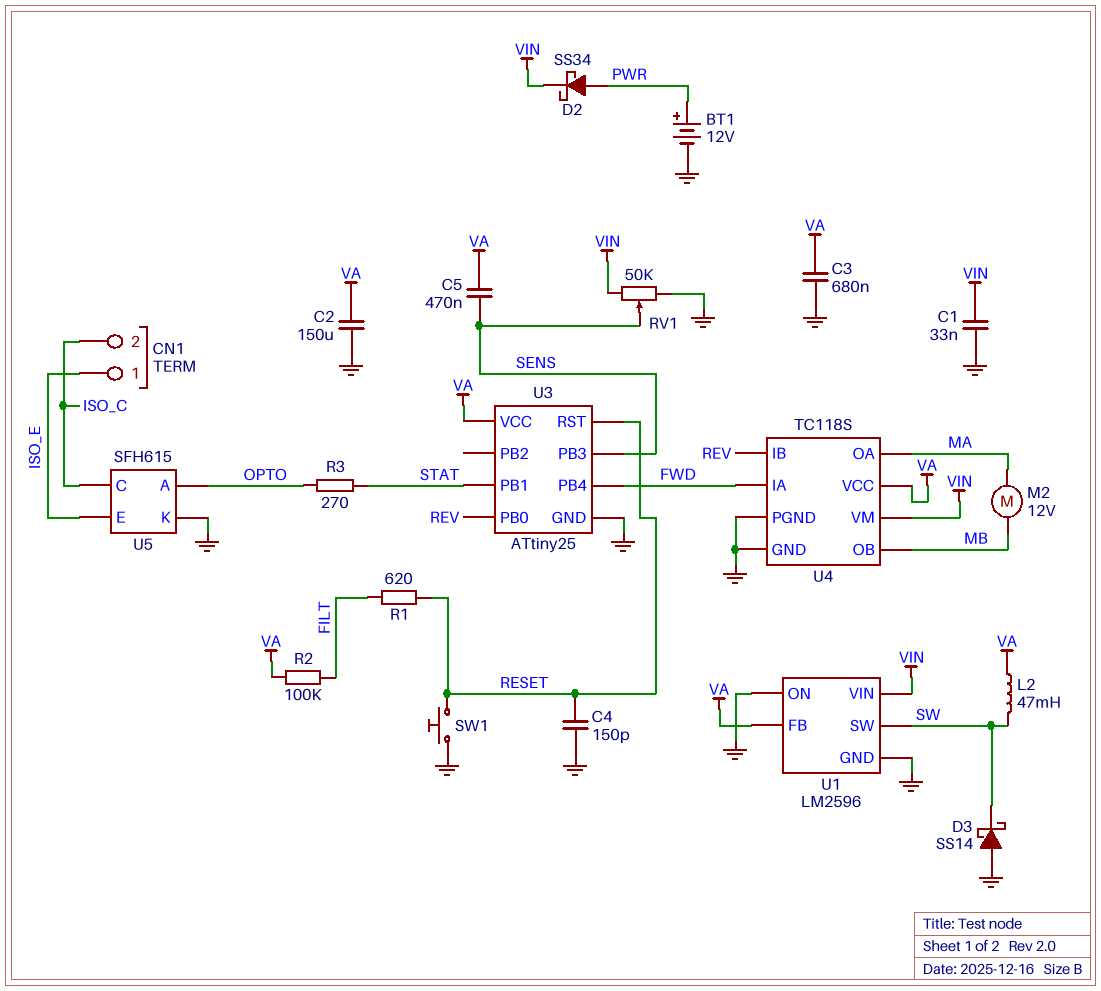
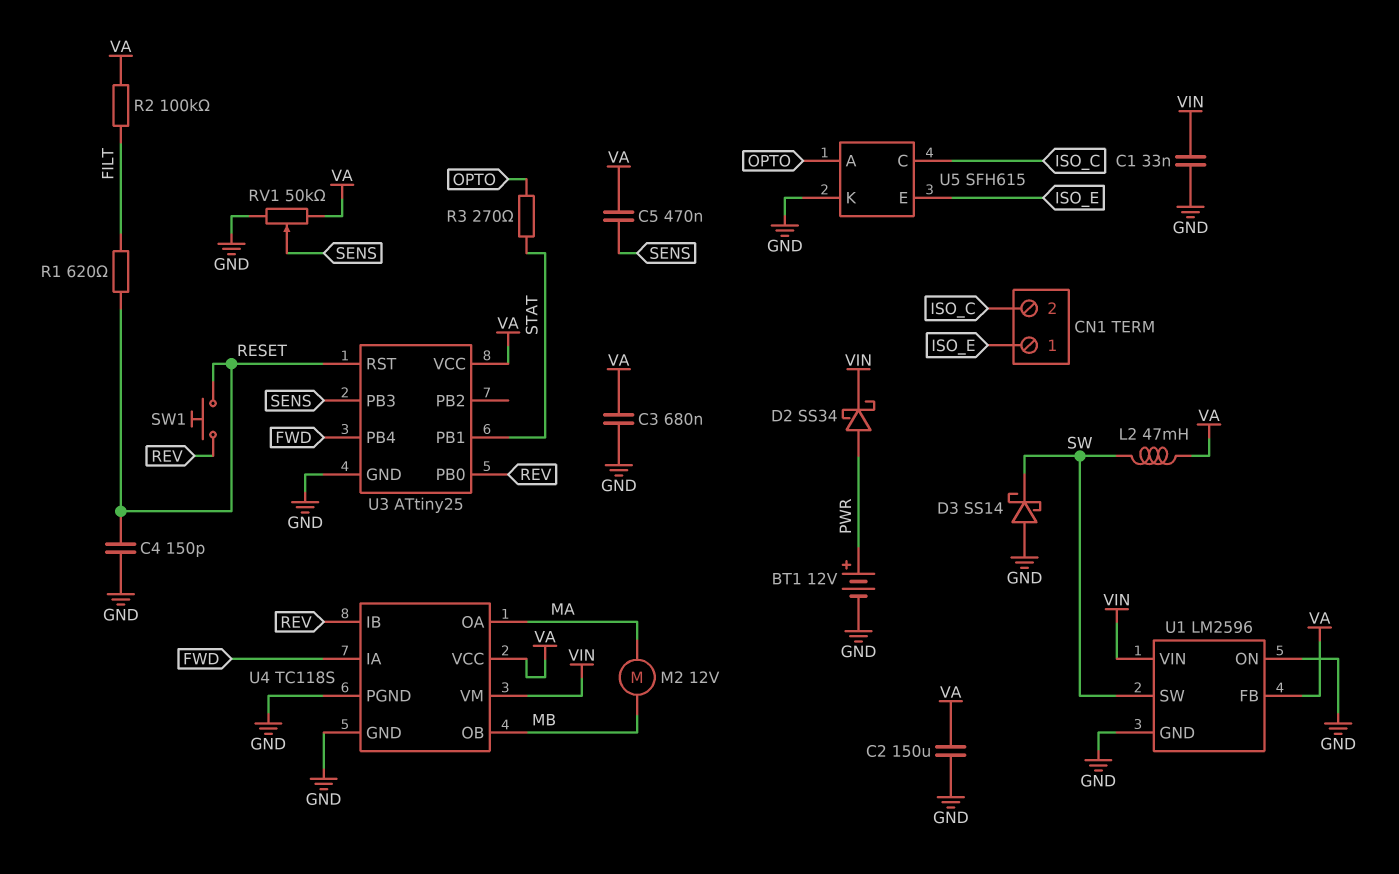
RV1: 50k (GND, VIN, wiper SENS) -> 50k (GND, VA, wiper SENS)
SW1: button (GND, RESET) -> button (RESET, REV)

